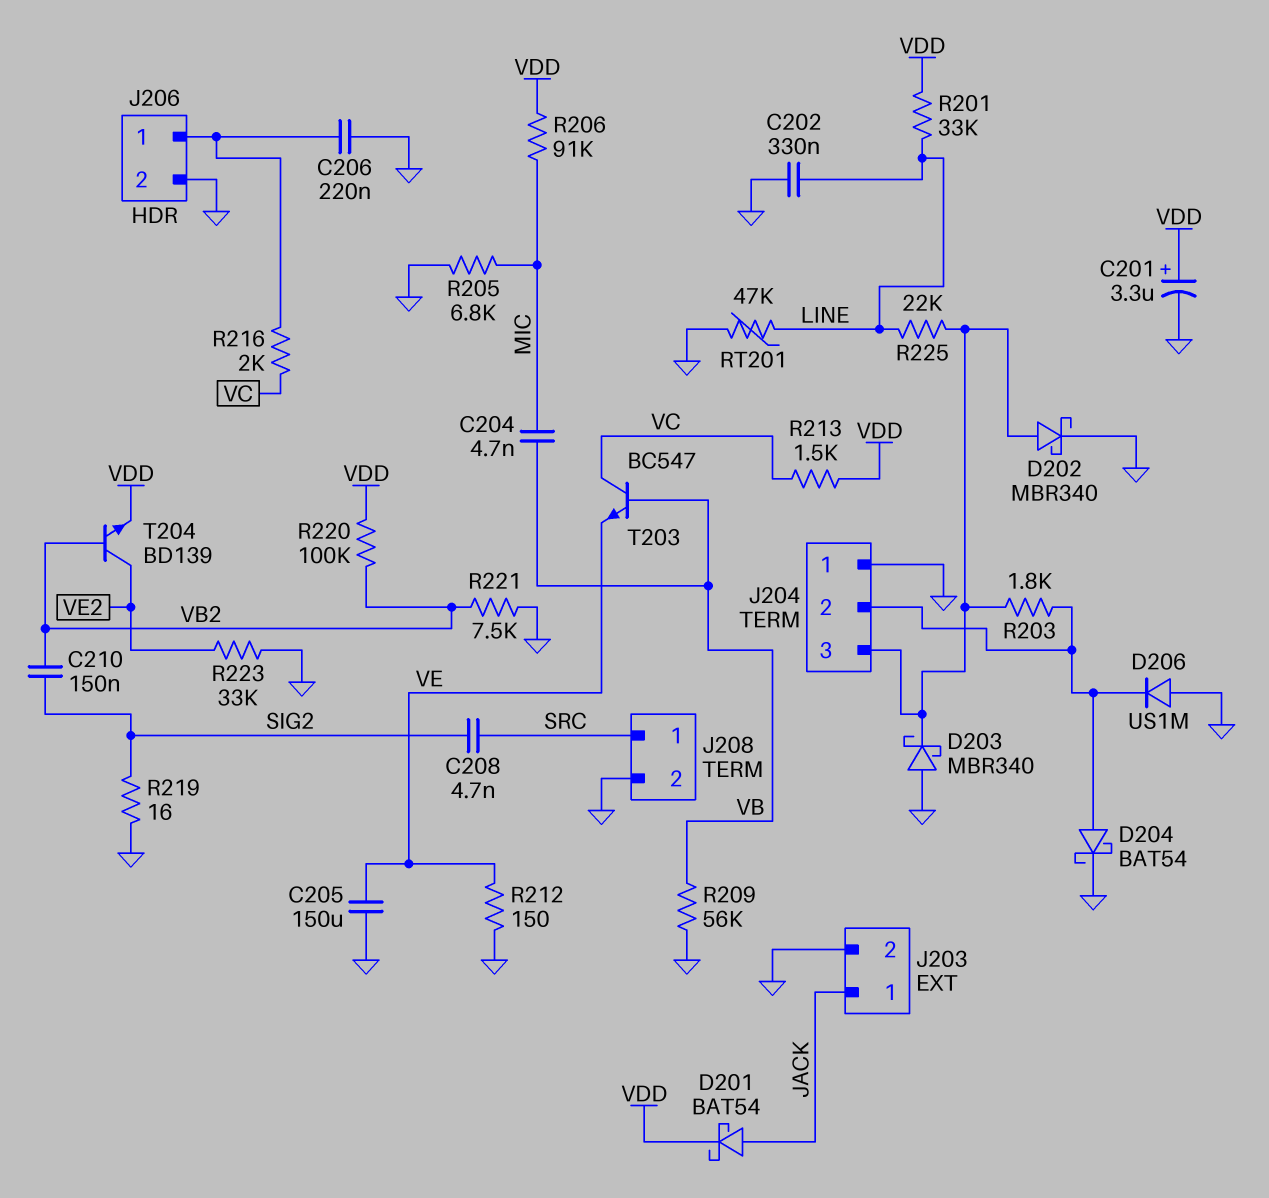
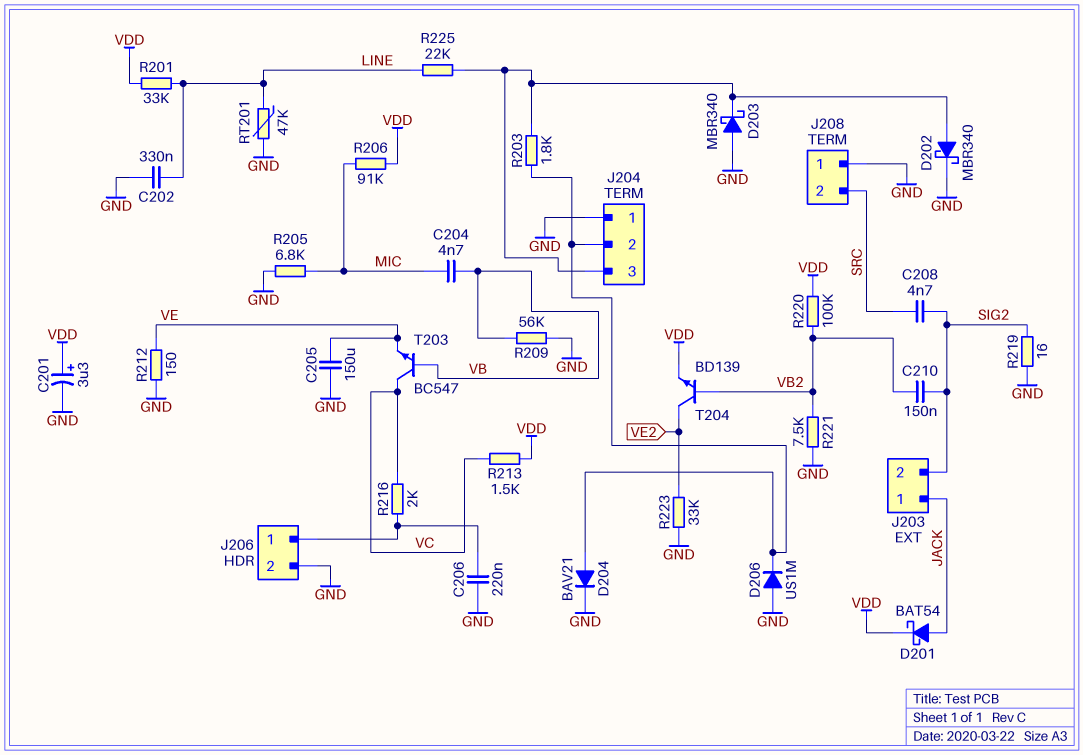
D204: schottky BAT54 (A J204/2, K GND) -> diode BAV21 (A J204/2, K GND)
J203 pin 2: GND -> SIG2
J208 pin 1: SRC -> GND
J208 pin 2: GND -> SRC

